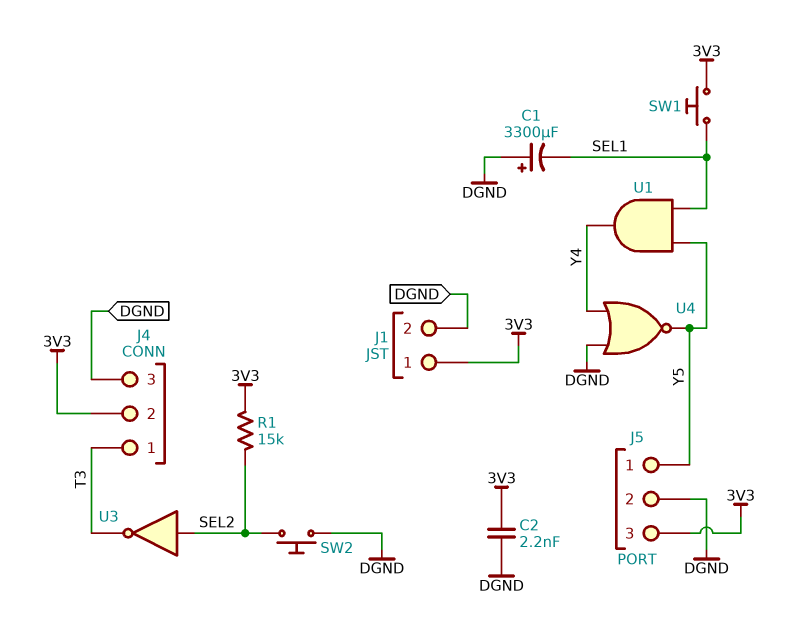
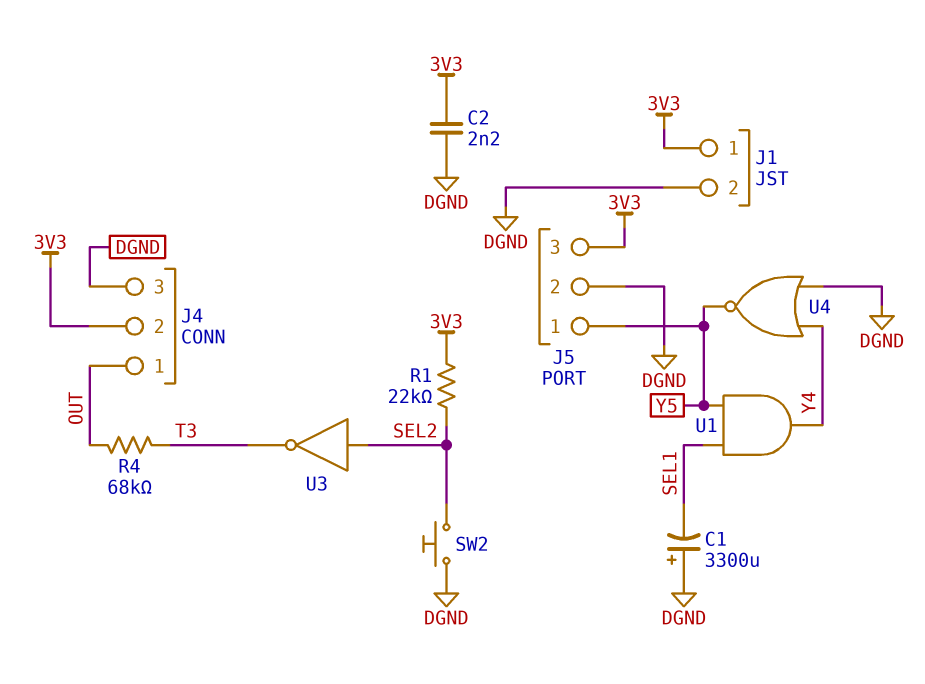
J4 pin 1: T3 -> OUT
R1: 15k (3V3, SEL2) -> 22k (3V3, SEL2)
R4: none -> 68k (OUT, T3)
SW1: button (3V3, SEL1) -> none

